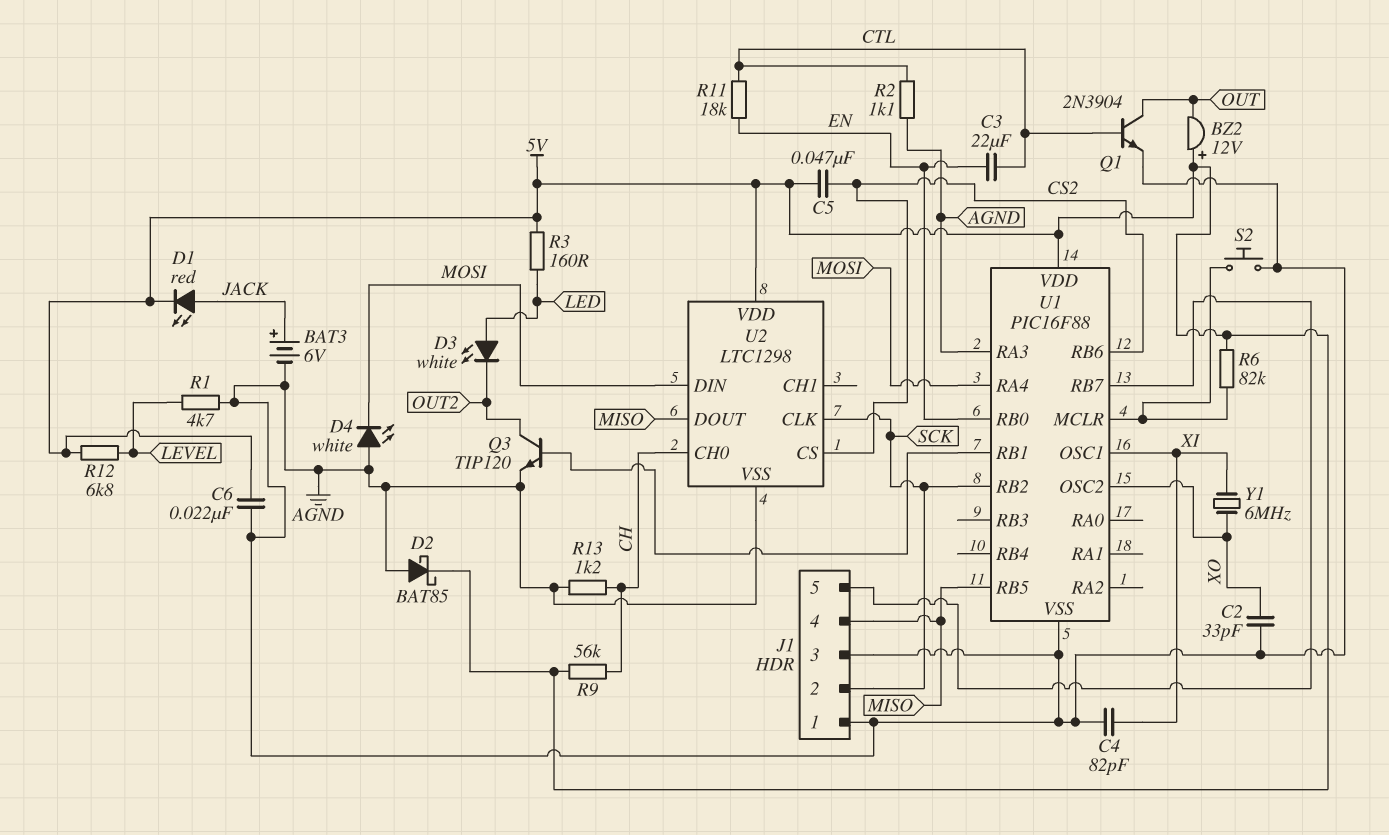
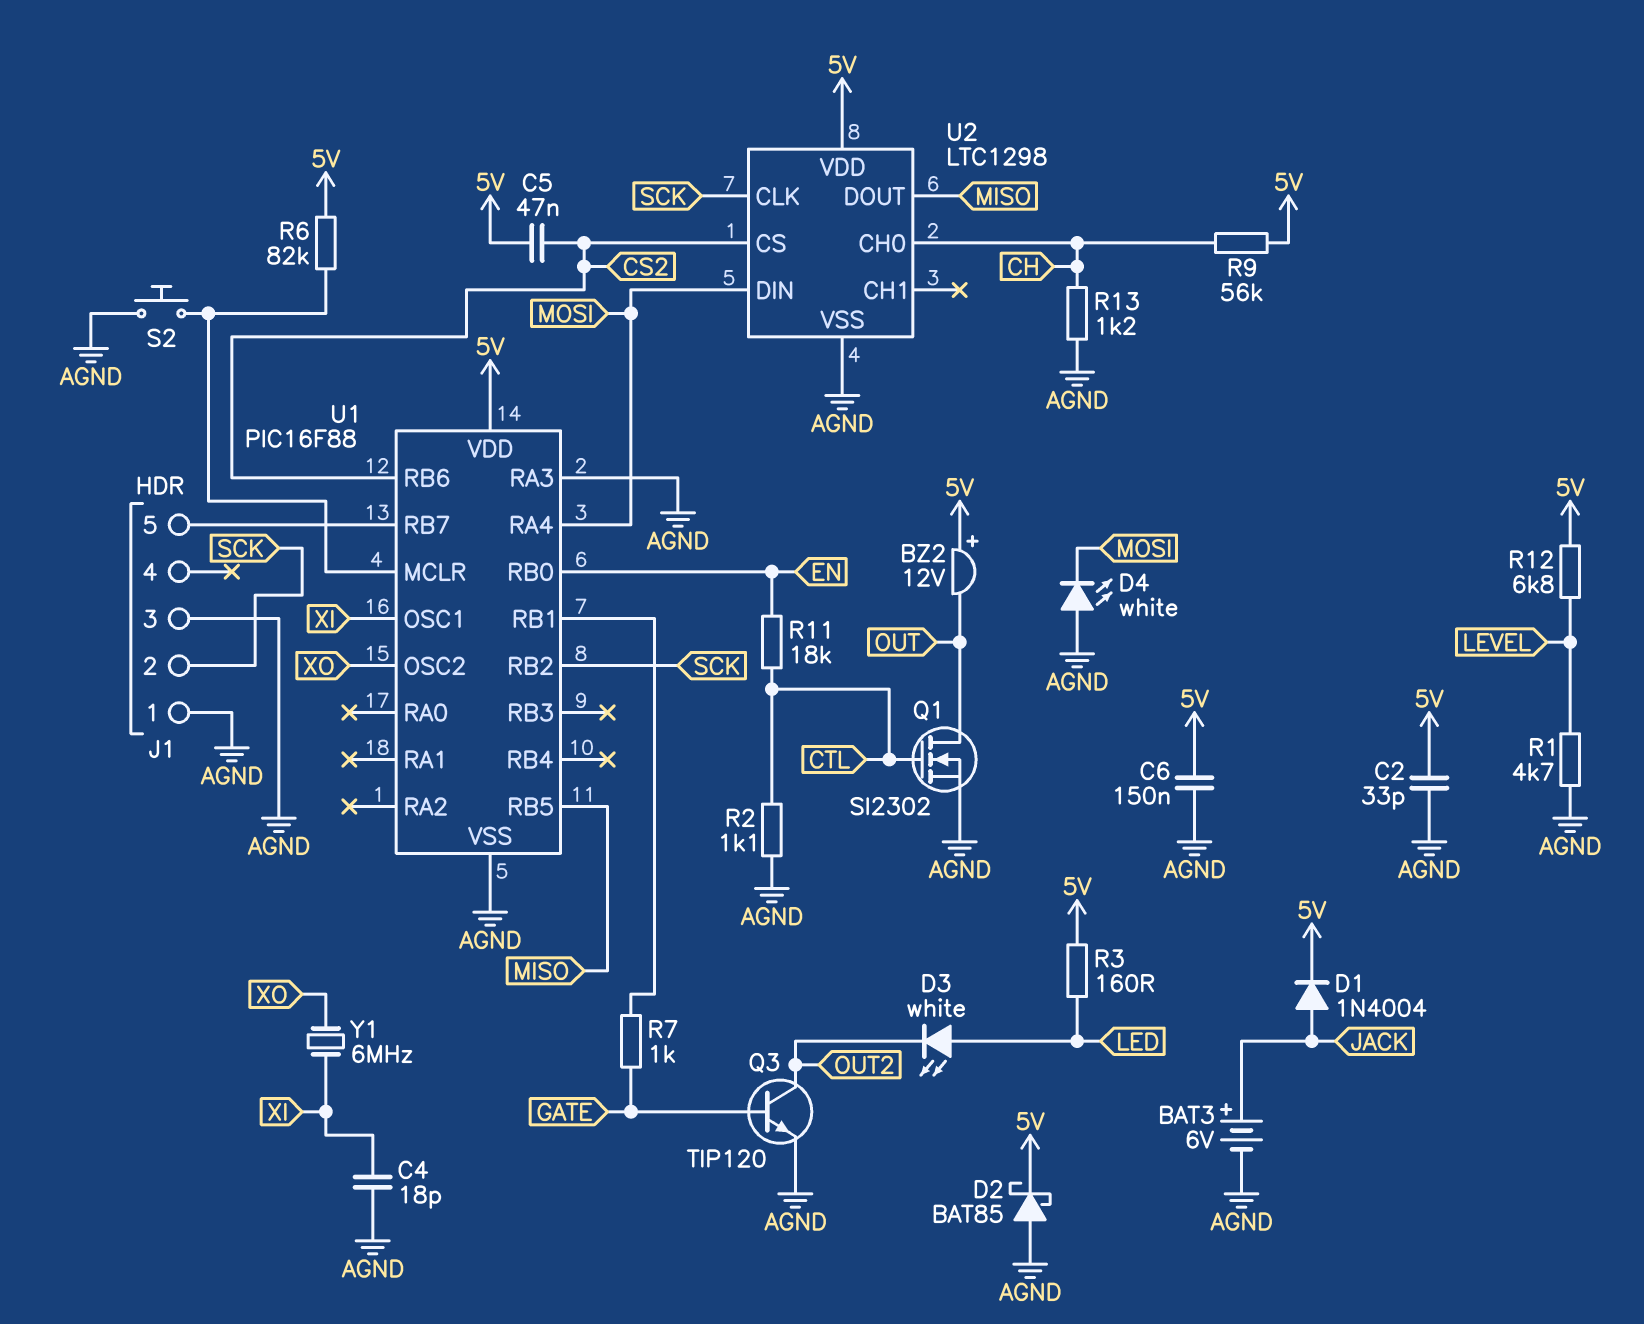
C2: 33pF (AGND, XO) -> 33pF (5V, AGND)
C3: 22uF (CTL, EN) -> none
C4: 82pF (AGND, XI) -> 18pF (AGND, XI)
C6: 22nF (5V, AGND) -> 150nF (5V, AGND)
D1: LED red (A JACK, K 5V) -> diode 1N4004 (A JACK, K 5V)
J1 pin 4: MISO -> none
Q1: NPN 2N3904 (B CTL, C OUT, E AGND) -> NMOS SI2302 (G CTL, D OUT, S AGND)
Q3: NPN TIP120 (B U1/RB1, C OUT2, E AGND) -> NPN TIP120 (B GATE, C OUT2, E AGND)
R7: none -> 1k (GATE, U1/RB1)

